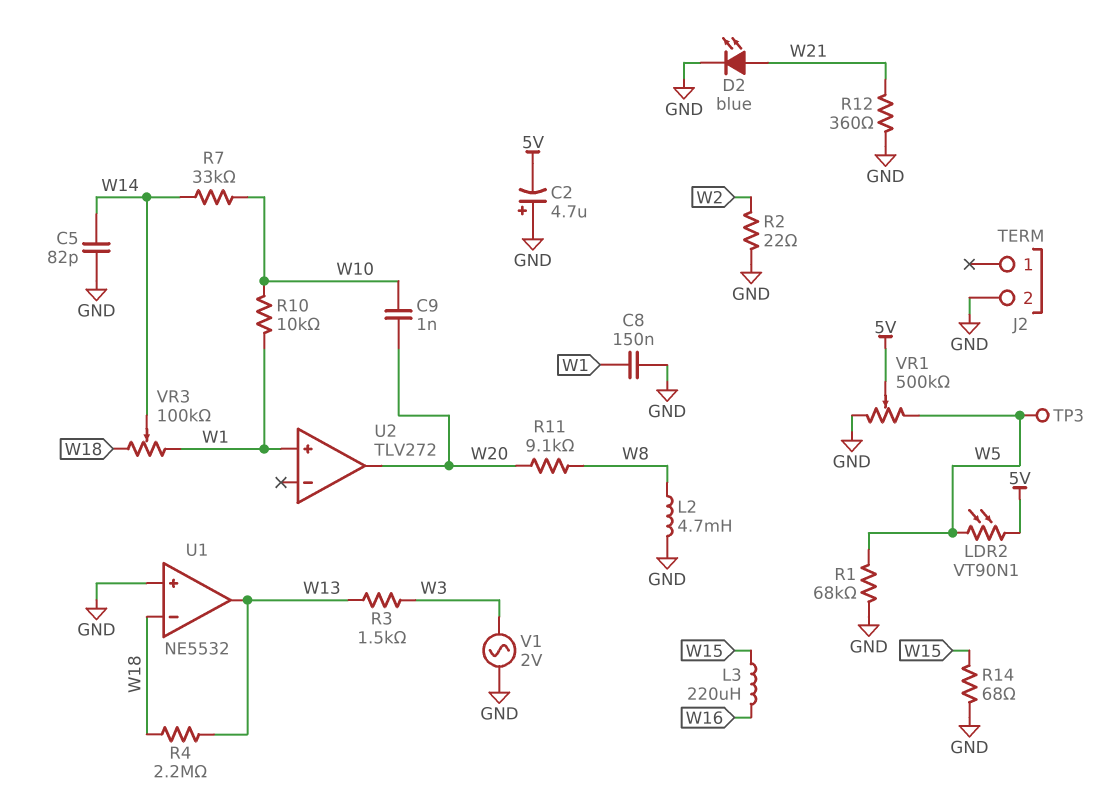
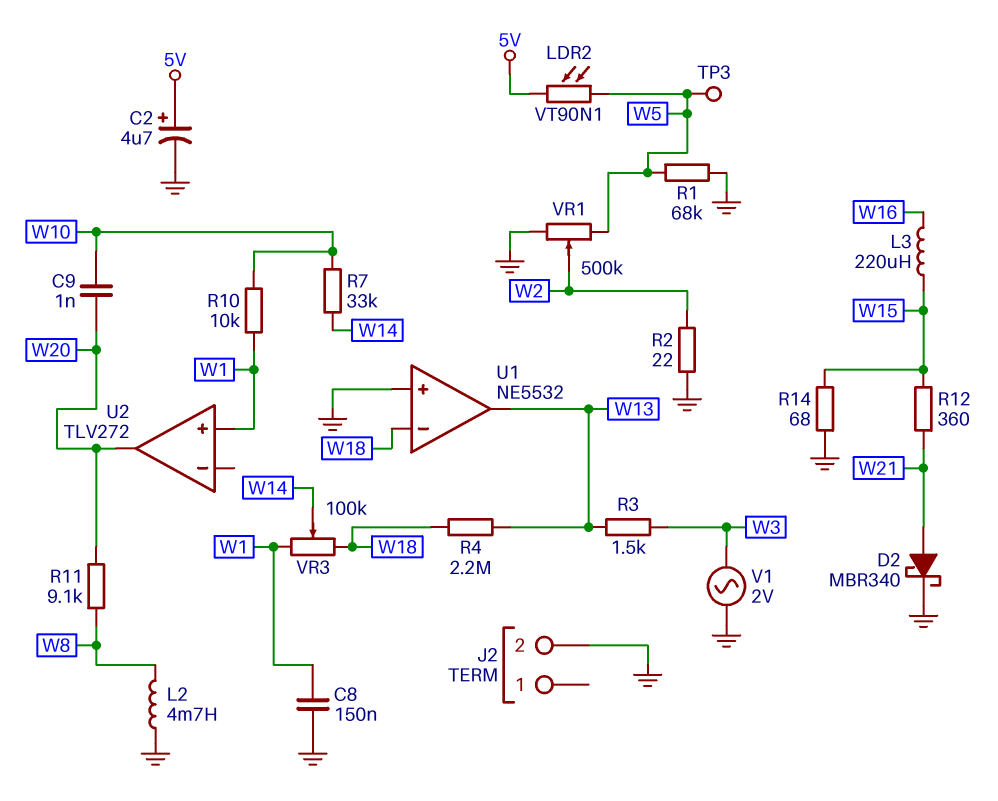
C2: 4.7uF (plus GND, minus 5V) -> 4.7uF (plus 5V, minus GND)
C5: 82pF (GND, W14) -> none
D2: LED blue (A W21, K GND) -> schottky MBR340 (A W21, K GND)
R12: 360 (GND, W21) -> 360 (W15, W21)
VR1: 500k (GND, W5, wiper 5V) -> 500k (GND, W5, wiper W2)

